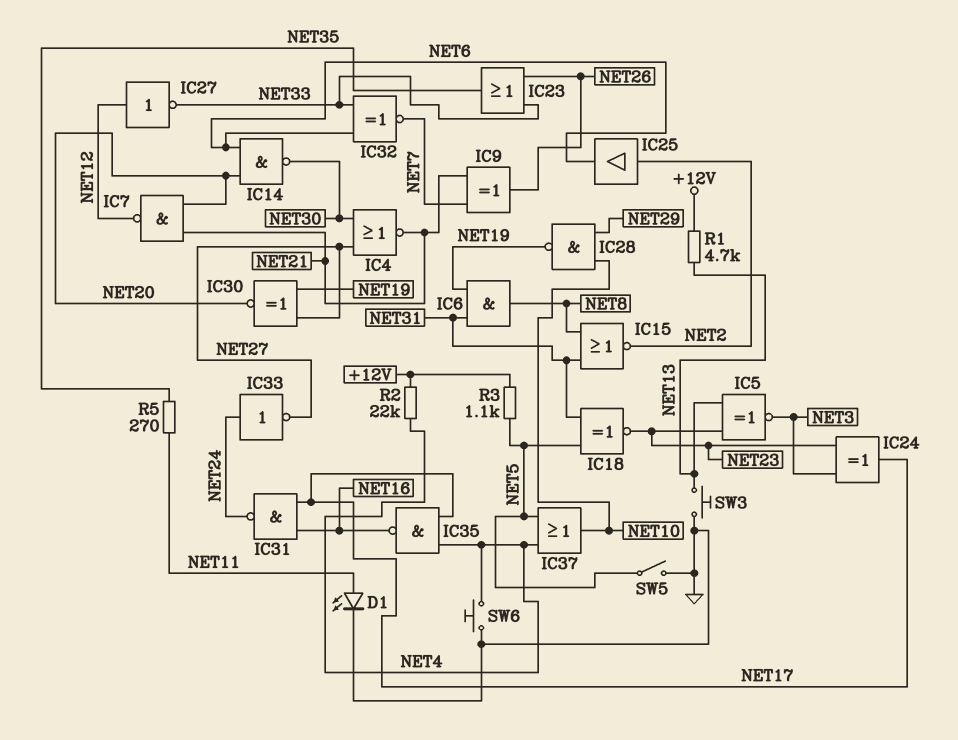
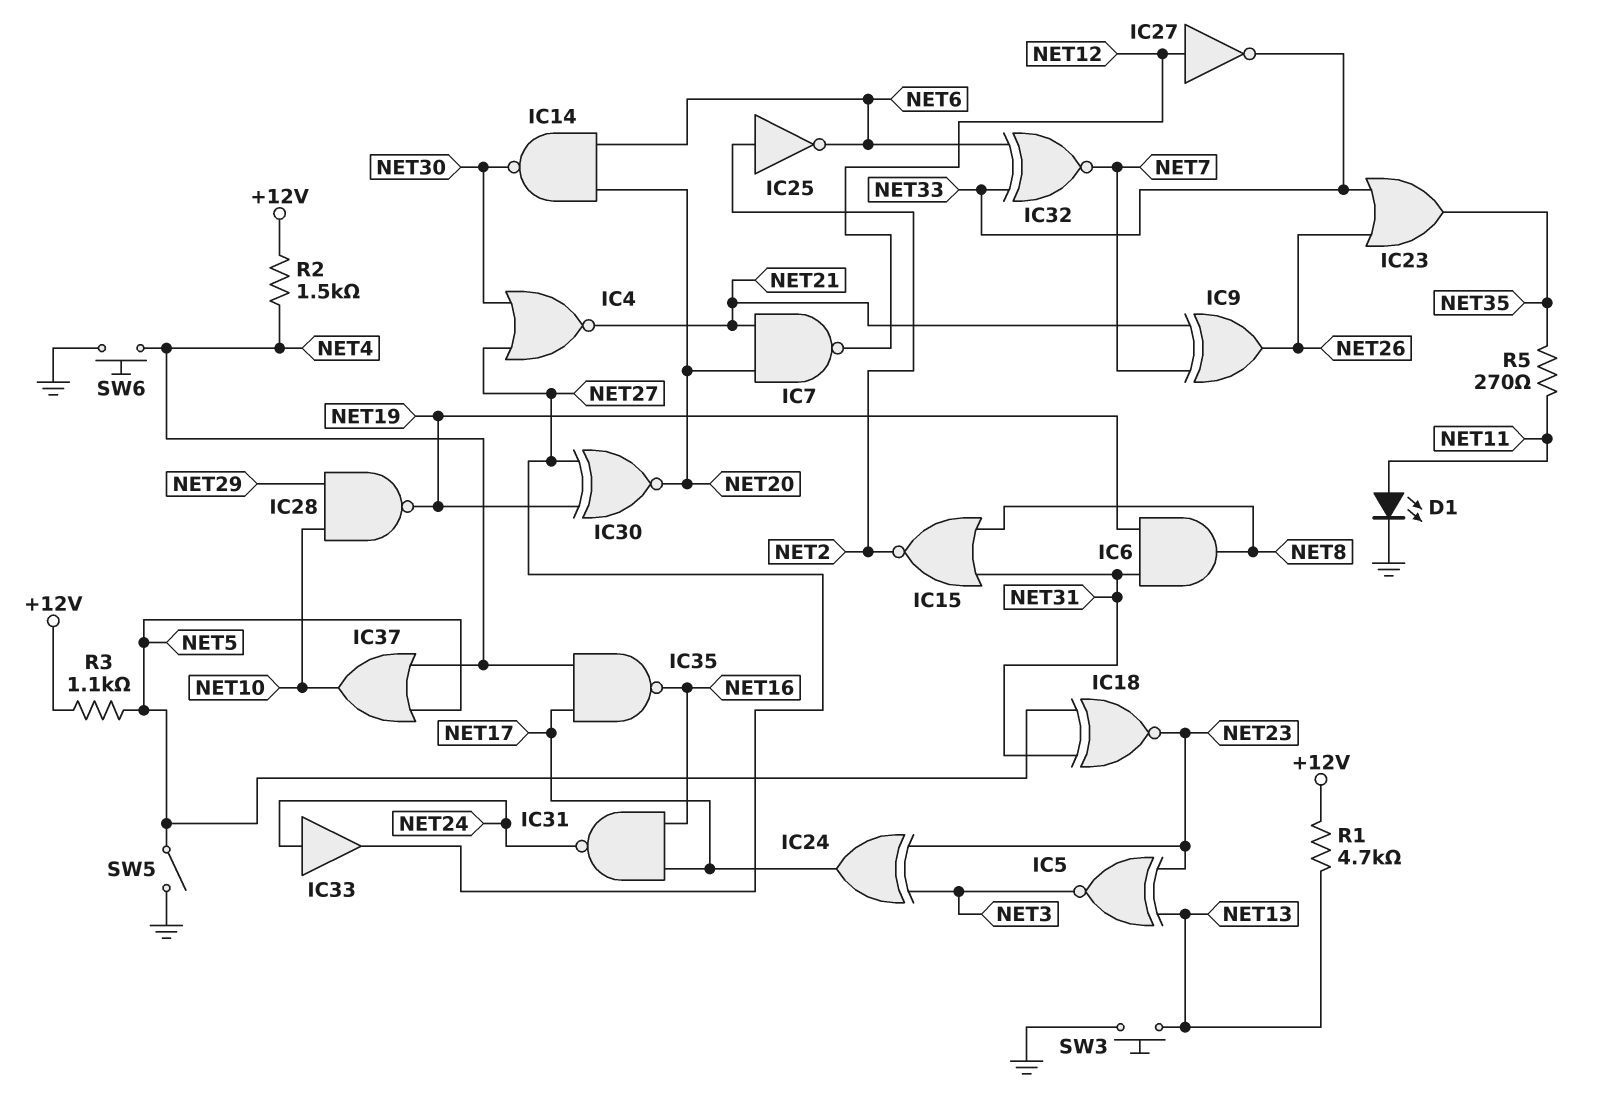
IC25: buffer (in NET2, out NET6) -> NOT (in NET2, out NET6)
IC33: NOT (in NET24, out NET27) -> buffer (in NET24, out NET27)
R2: 22k (+12V, NET4) -> 1.5k (+12V, NET4)

